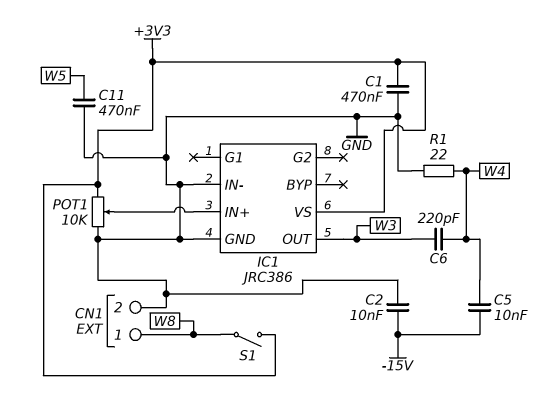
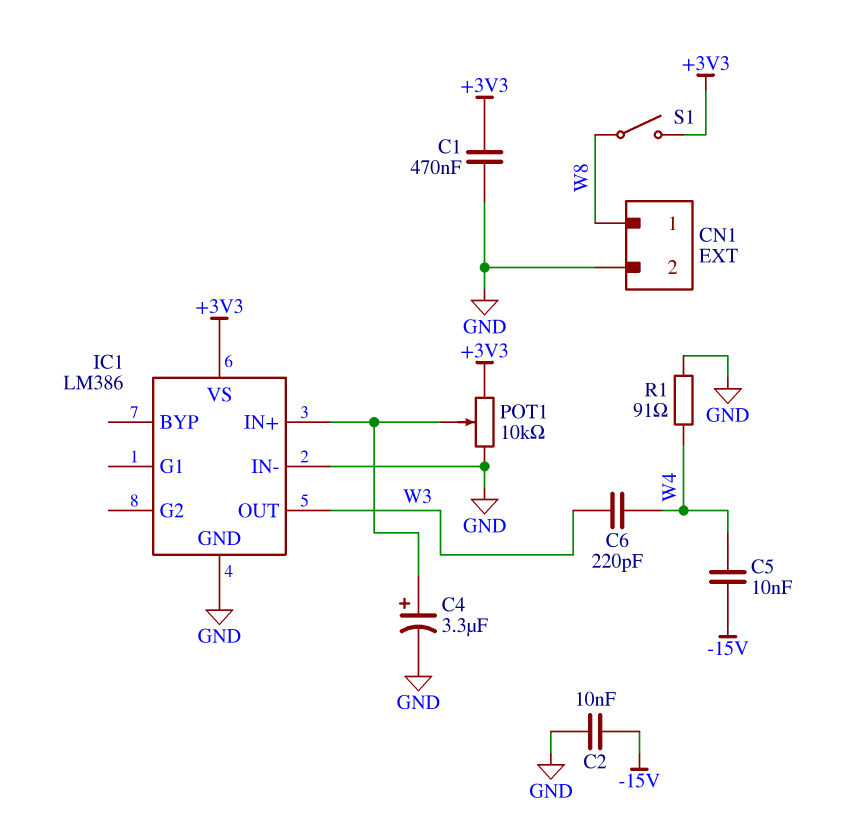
C4: none -> 3.3uF (plus IC1/IN+, minus GND)
C11: 470nF (GND, W5) -> none
IC1: JRC386 -> LM386
R1: 22 (GND, W4) -> 91 (GND, W4)

